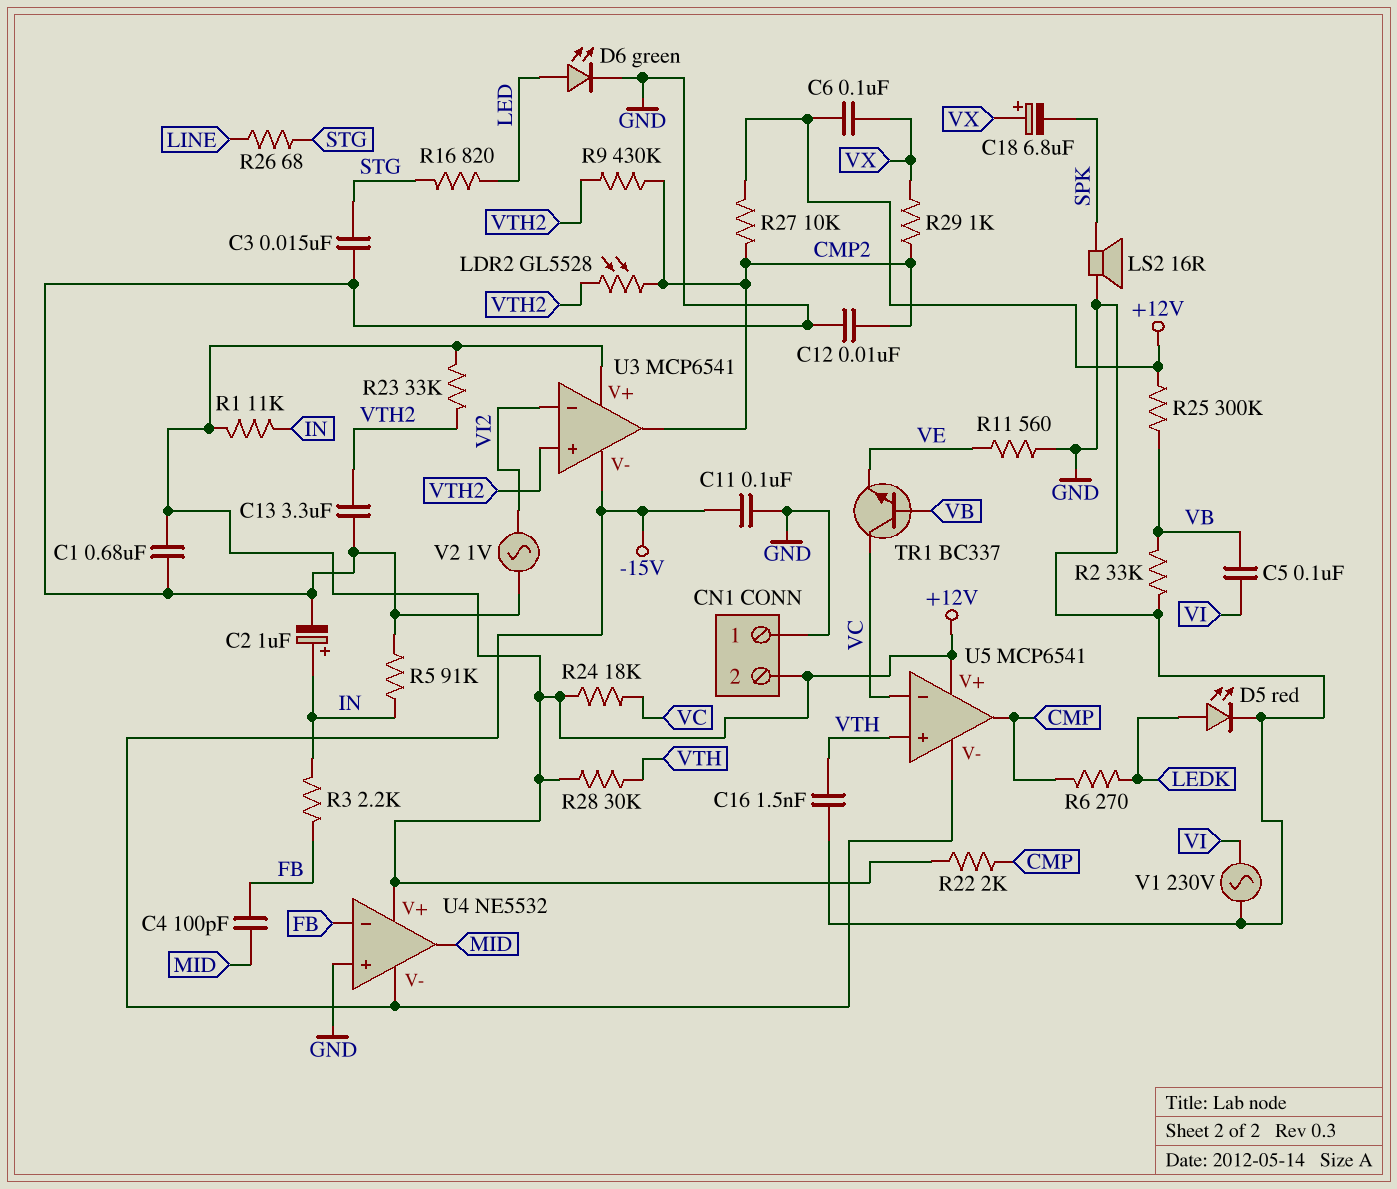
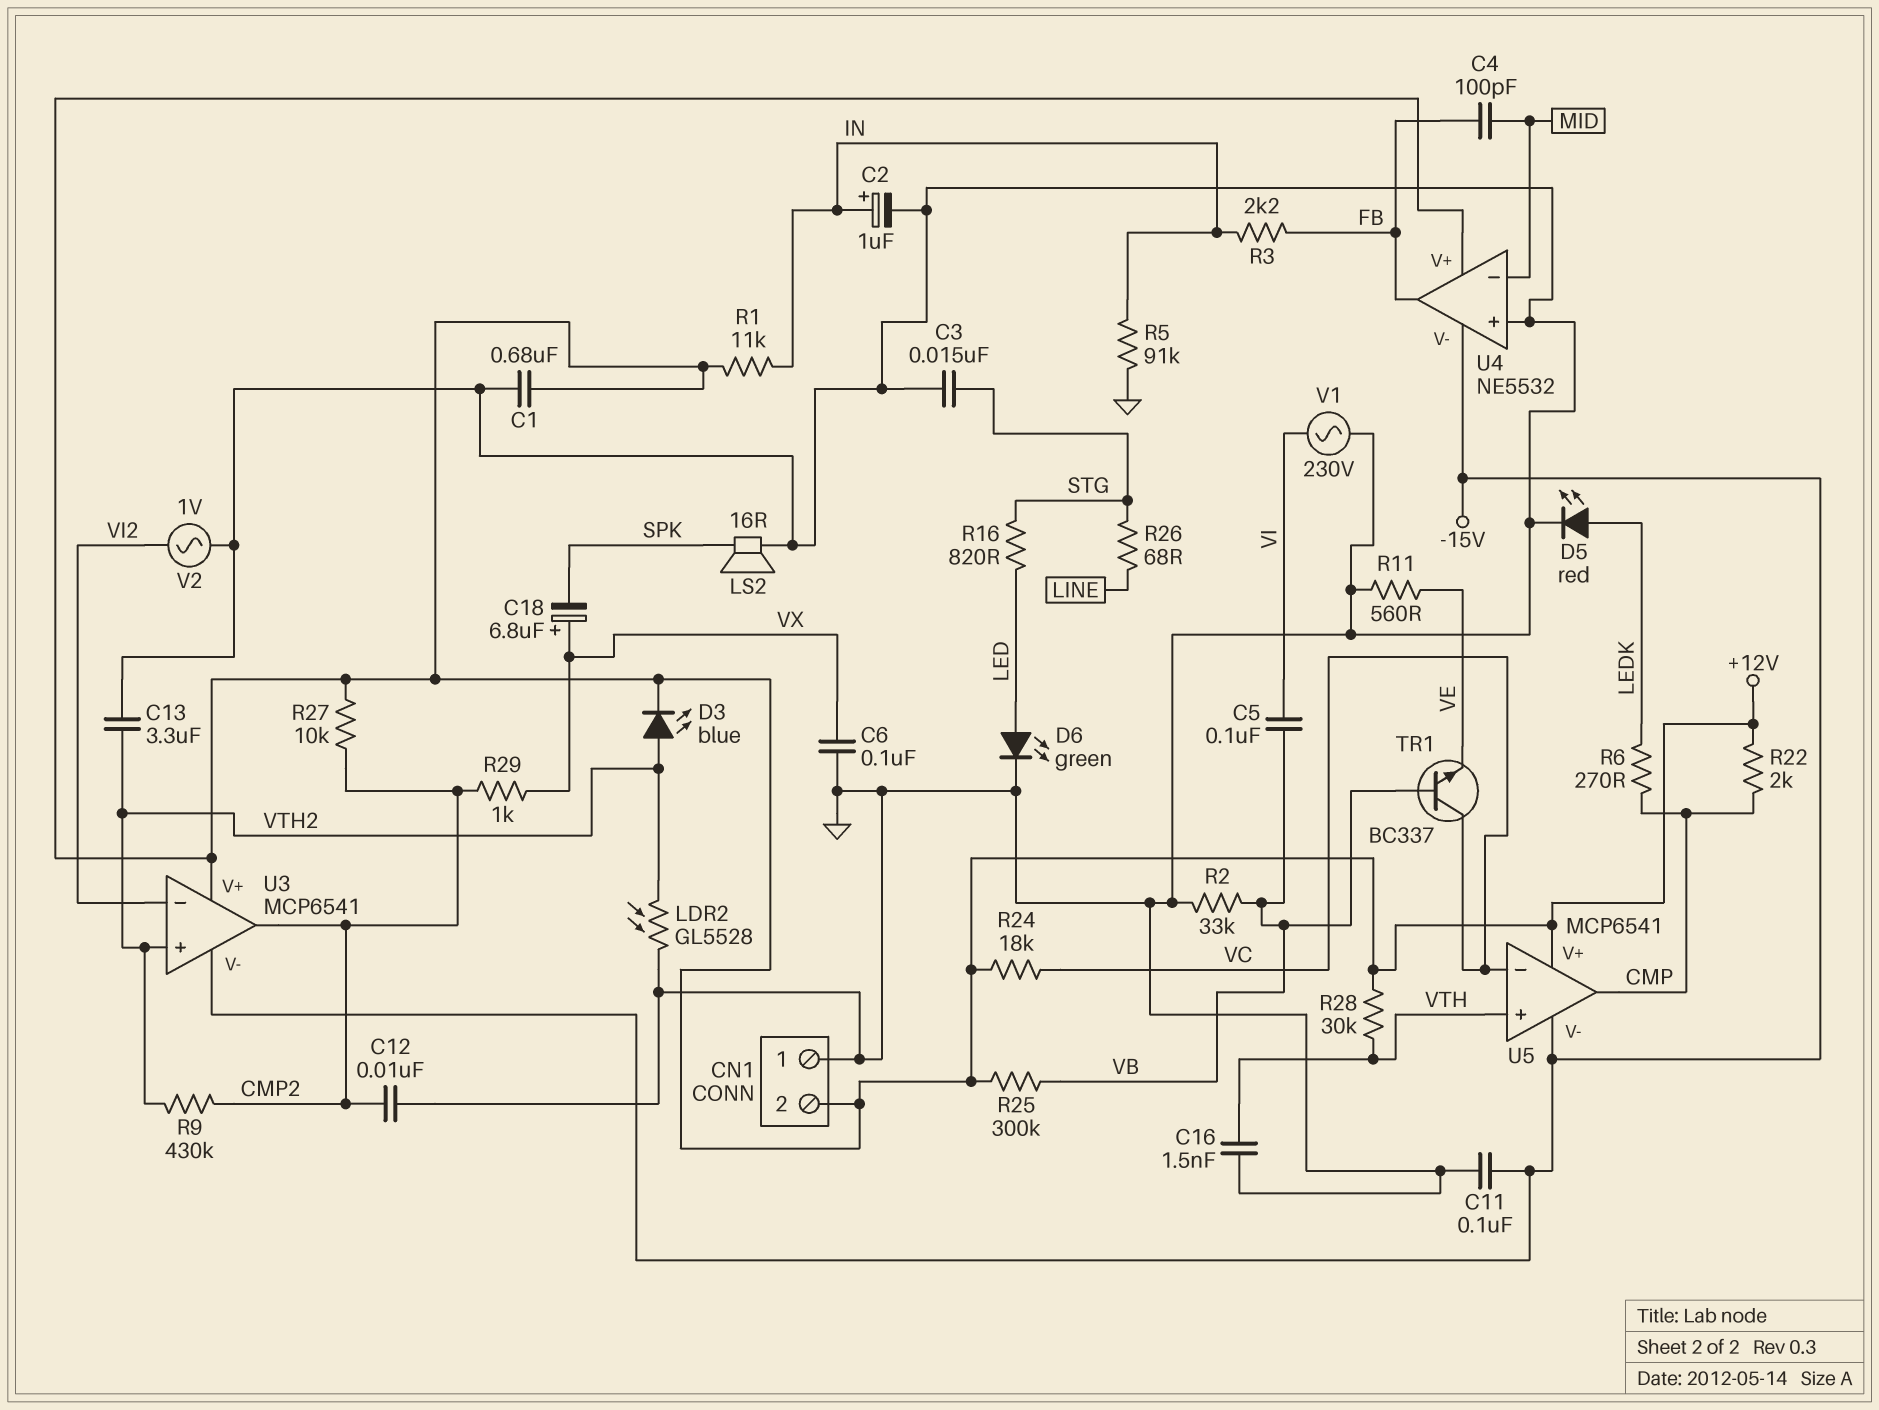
C6: 100nF (+12V, VX) -> 100nF (GND, VX)
D3: none -> LED blue (A VTH2, K +12V)
LDR2: GL5528 (CMP2, VTH2) -> GL5528 (GND, VTH2)
R23: 33k (+12V, VTH2) -> none
U4 pin in-: FB -> MID
U4 pin out: MID -> FB

